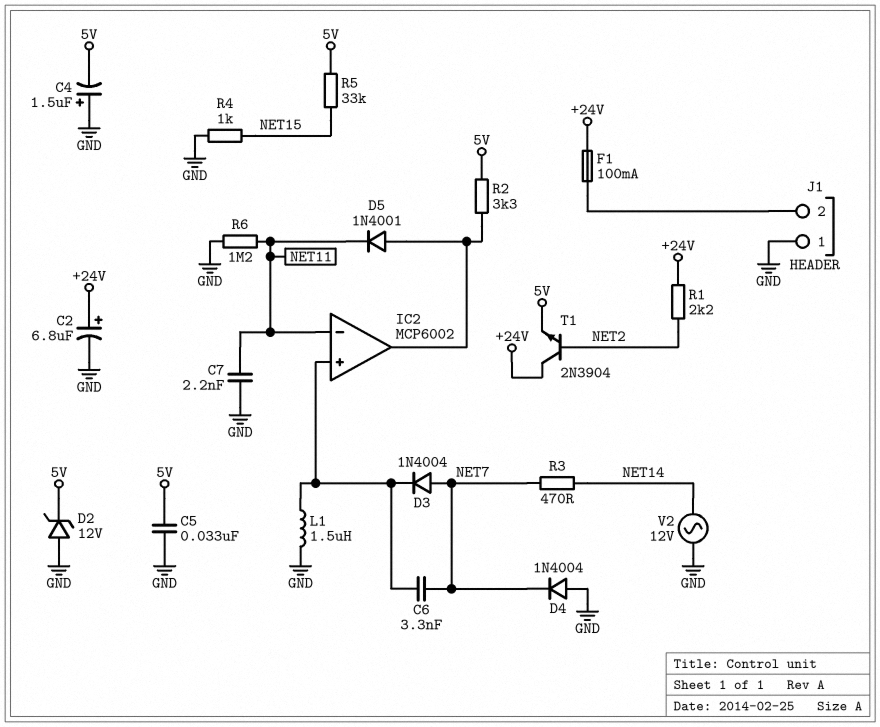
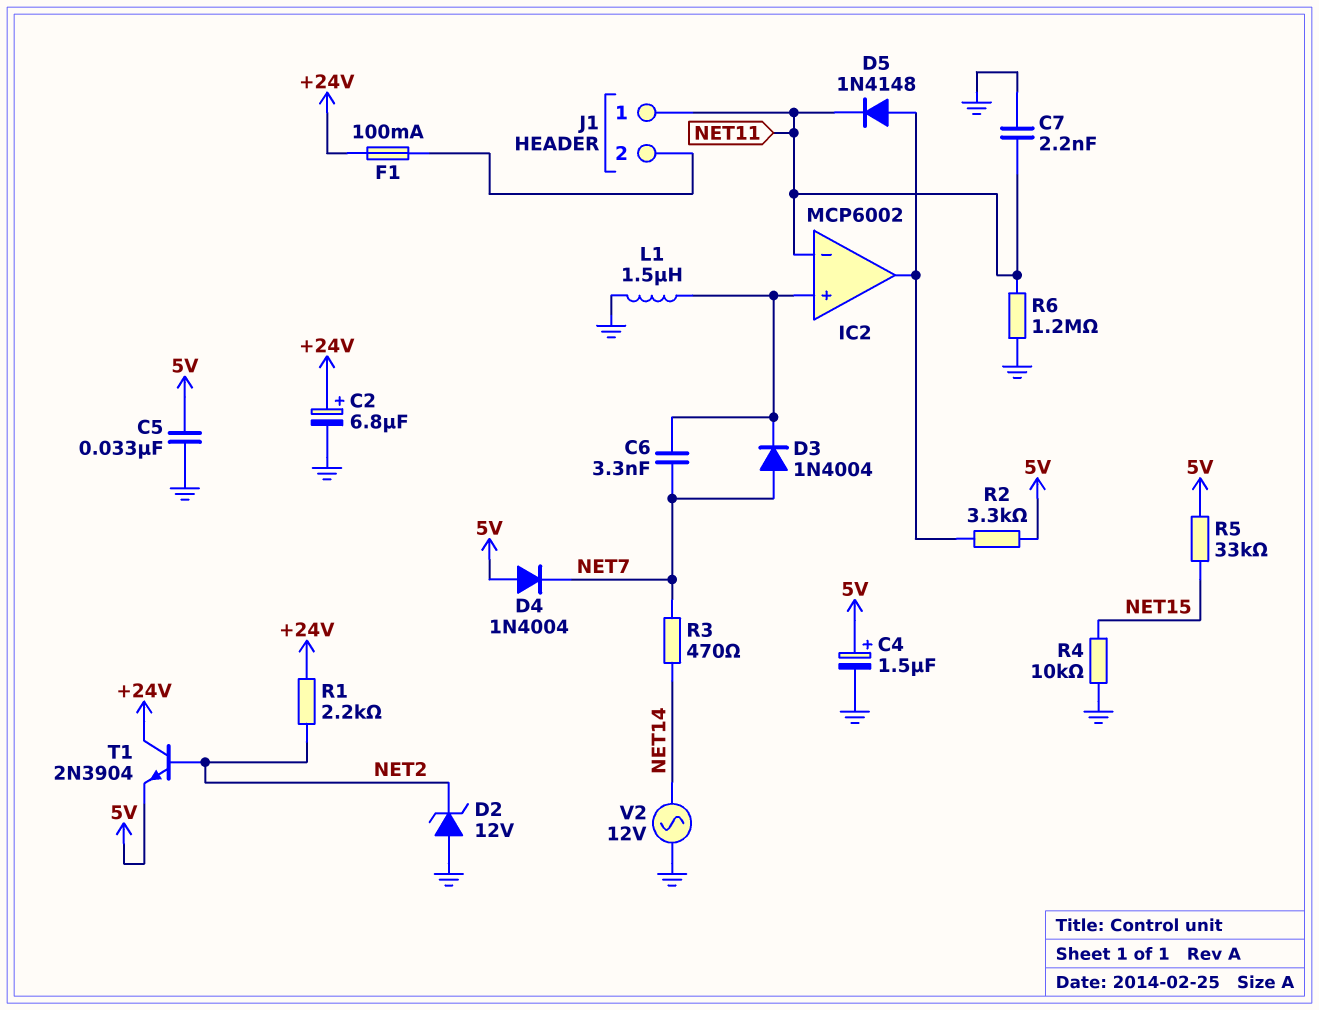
C4: 1.5uF (plus GND, minus 5V) -> 1.5uF (plus 5V, minus GND)
D2: zener 12V (A GND, K 5V) -> zener 12V (A GND, K NET2)
D4: diode 1N4004 (A GND, K NET7) -> diode 1N4004 (A 5V, K NET7)
D5: diode 1N4001 (A IC2/out, K NET11) -> diode 1N4148 (A IC2/out, K NET11)
J1 pin 1: GND -> NET11
R4: 1k (GND, NET15) -> 10k (GND, NET15)

